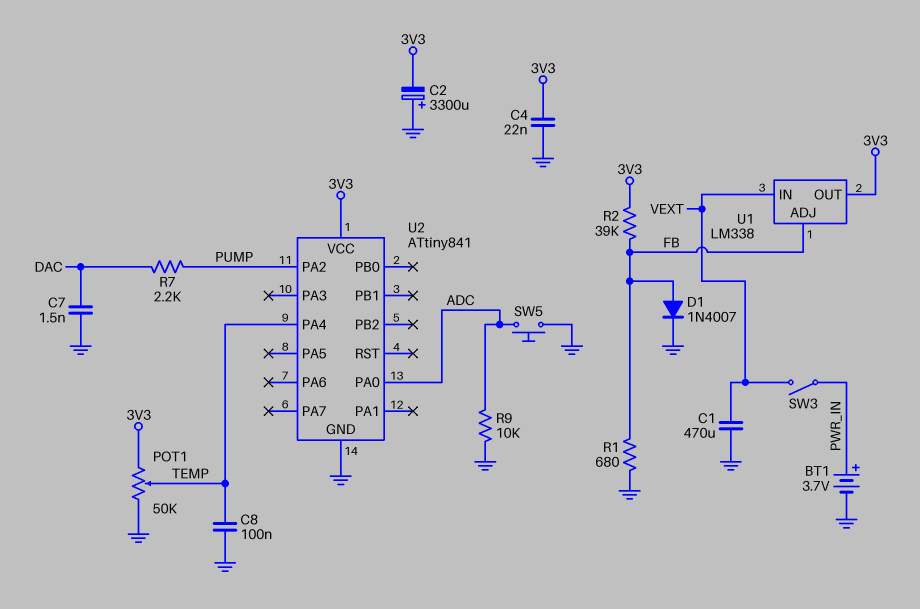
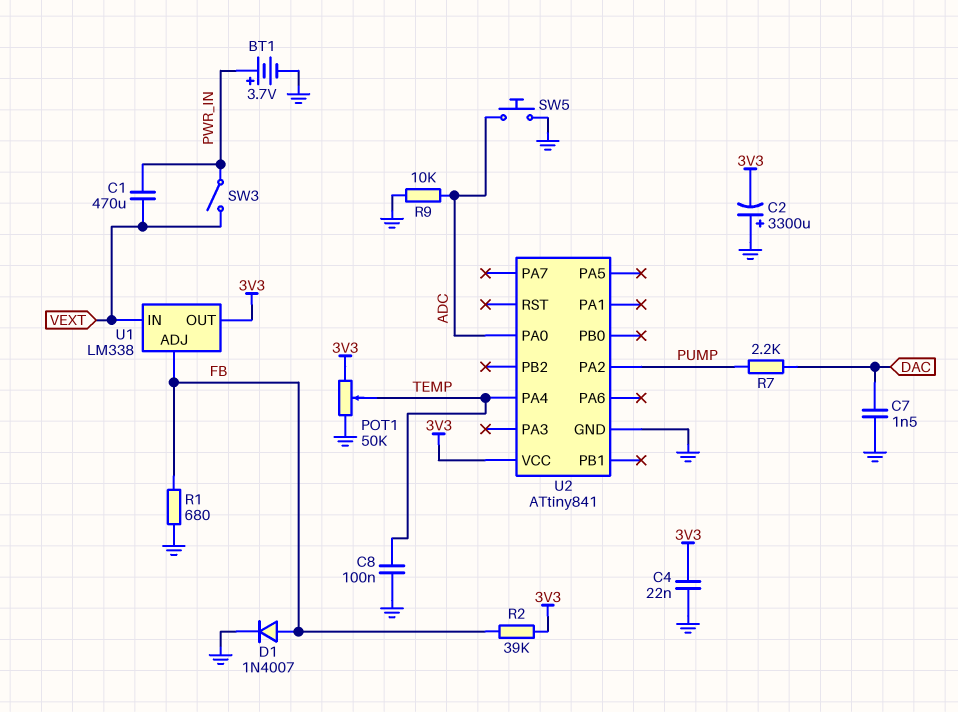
C1: 470uF (GND, VEXT) -> 470uF (PWR_IN, VEXT)

